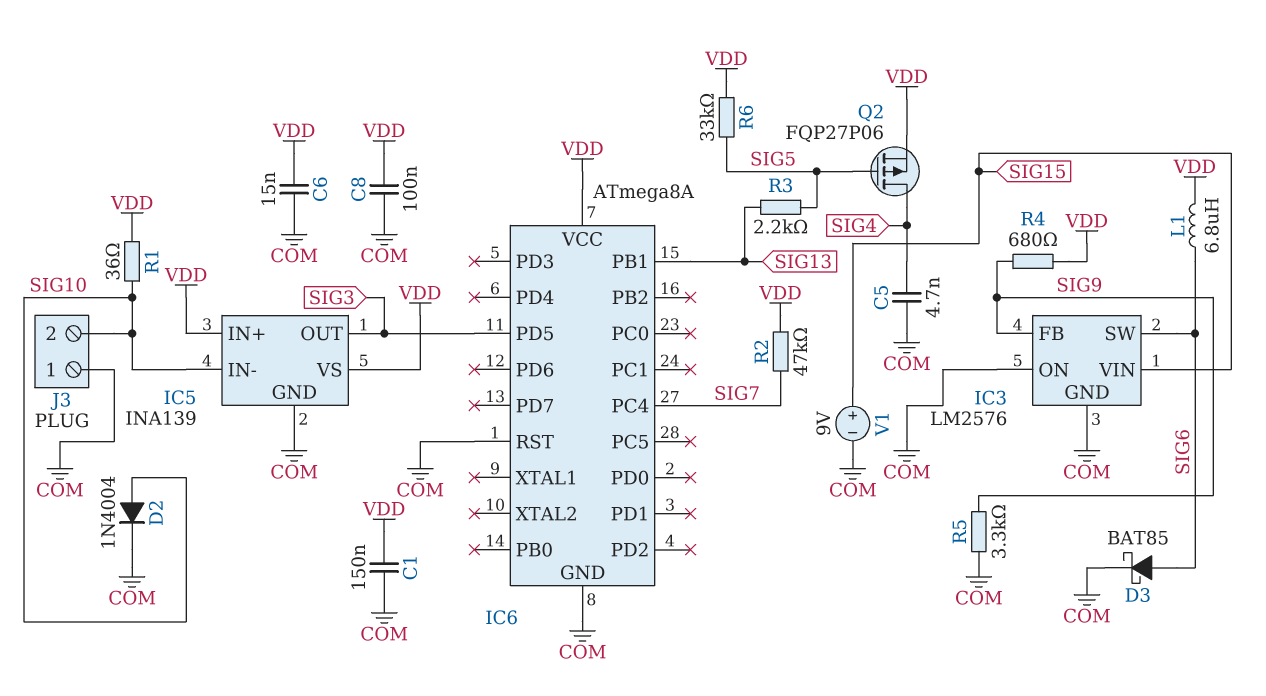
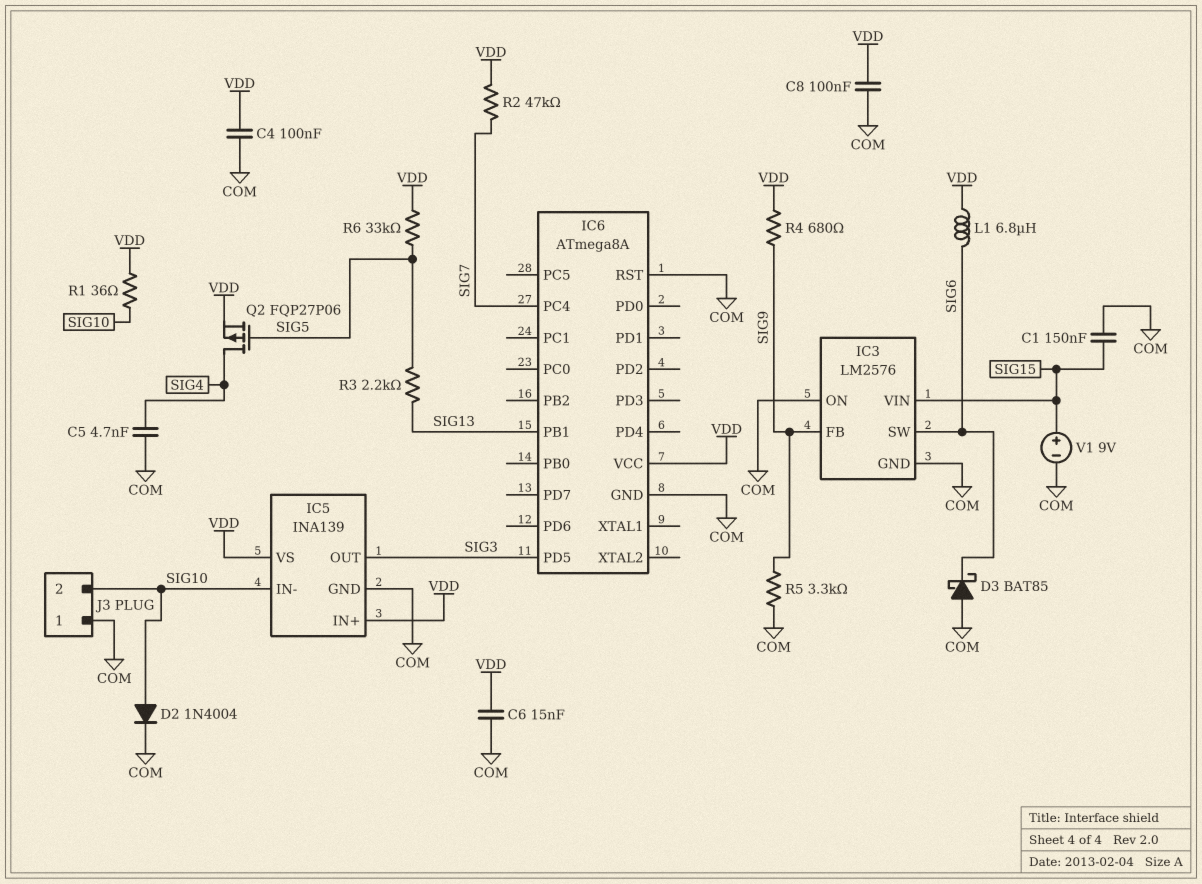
C1: 150nF (COM, VDD) -> 150nF (COM, SIG15)
C4: none -> 100nF (COM, VDD)
D3: schottky BAT85 (A SIG6, K COM) -> schottky BAT85 (A COM, K SIG6)

